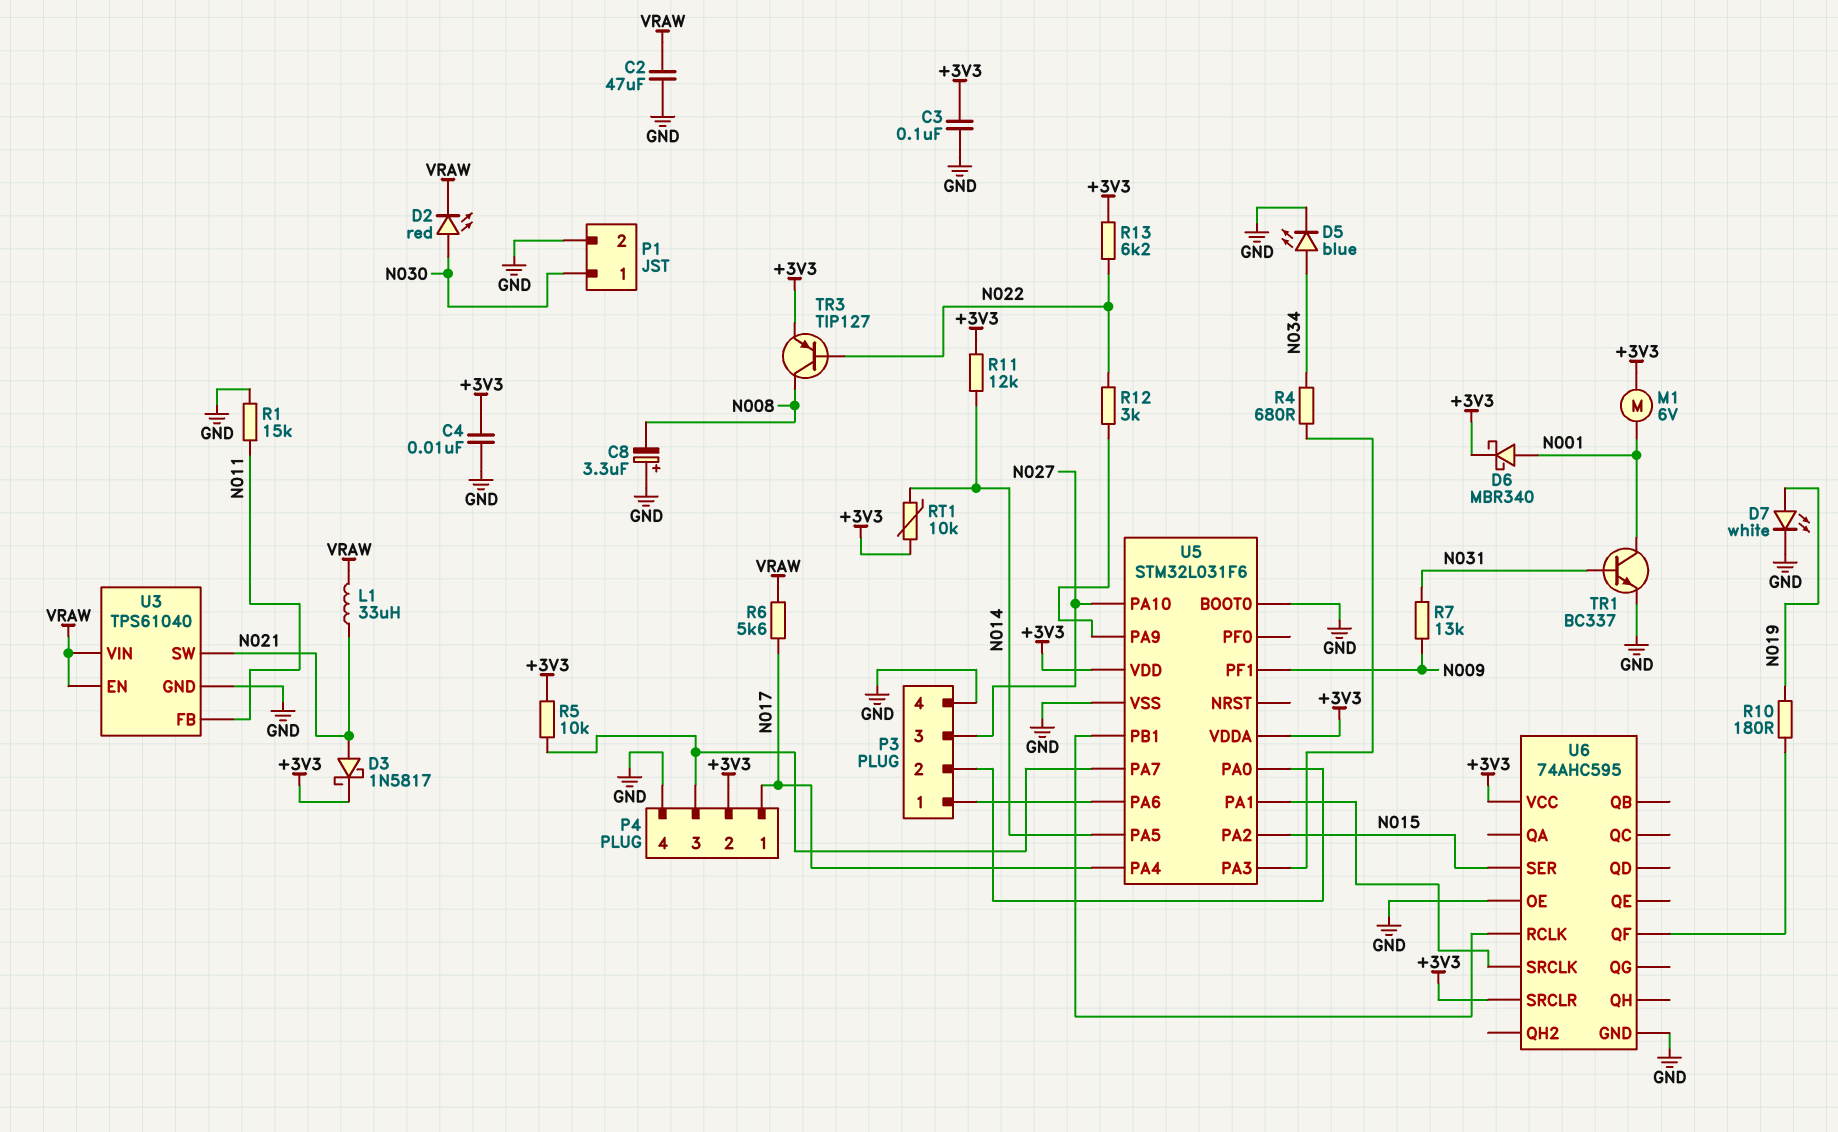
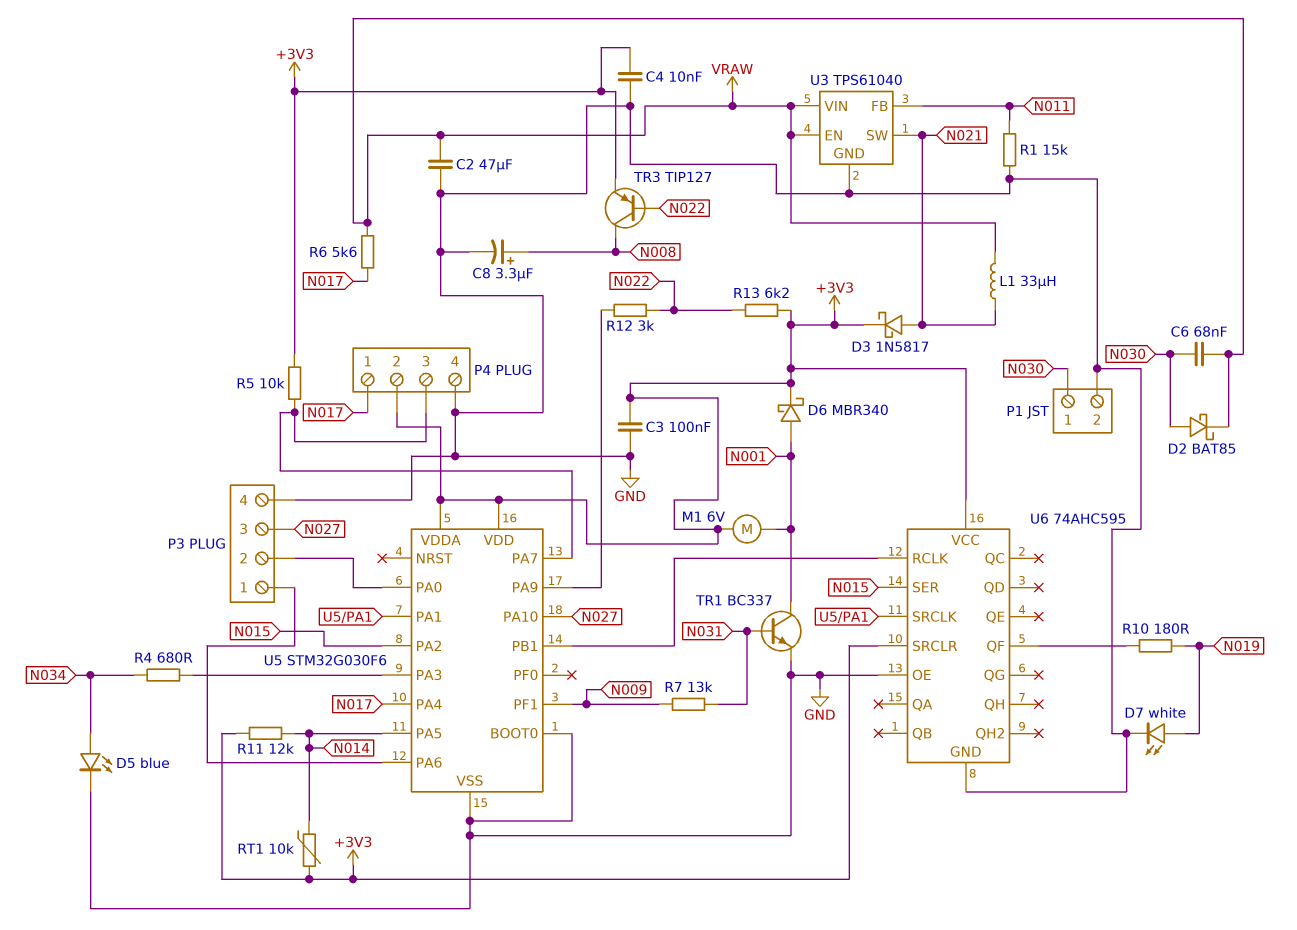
C6: none -> 68nF (N030, VRAW)
C8: 3.3uF (plus GND, minus N008) -> 3.3uF (plus N008, minus GND)
D2: LED red (A N030, K VRAW) -> schottky BAT85 (A N030, K VRAW)
U5: STM32L031F6 -> STM32G030F6

